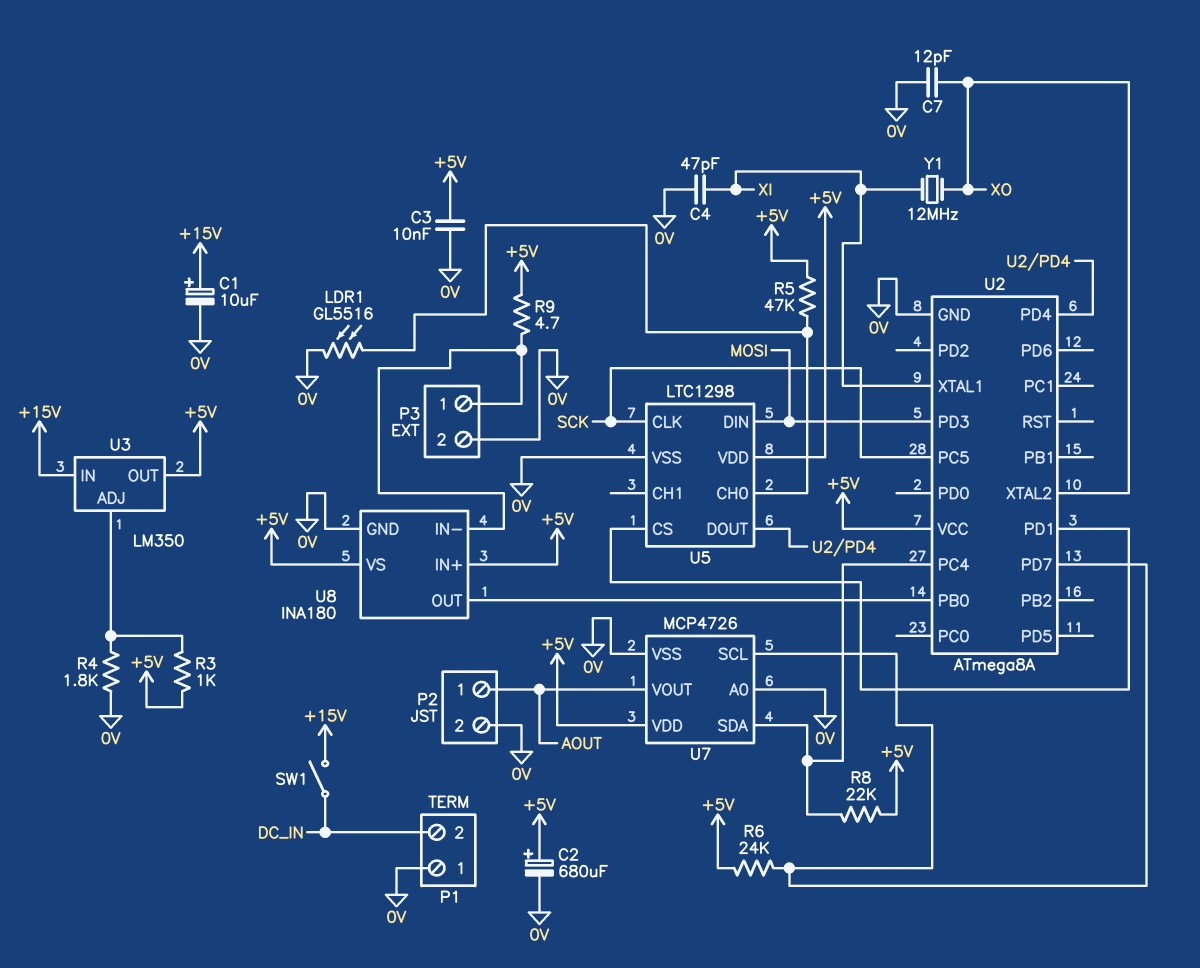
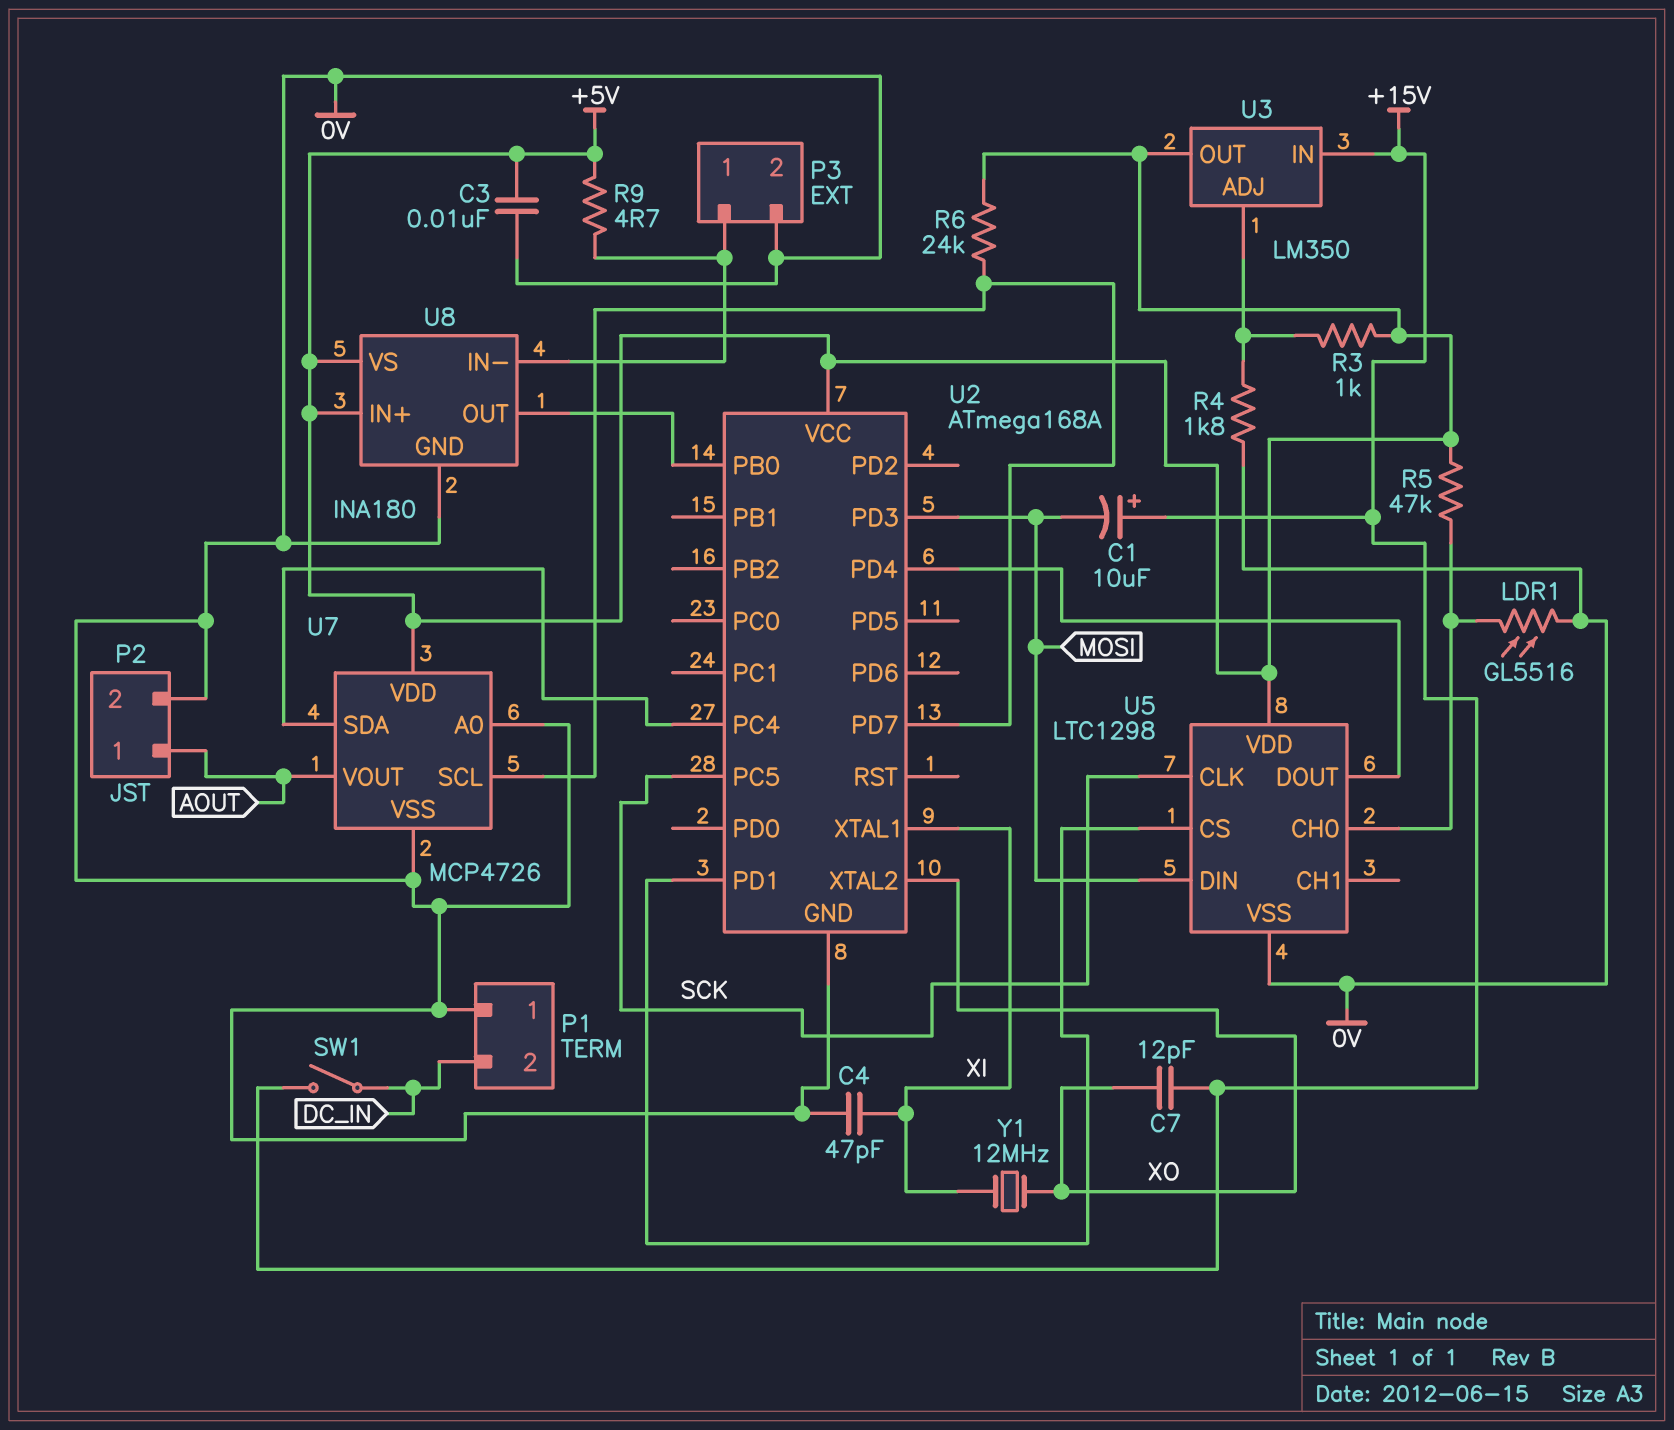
C1: 10uF (plus +15V, minus 0V) -> 10uF (plus +15V, minus MOSI)
C2: 680uF (plus +5V, minus 0V) -> none
C7: 12pF (0V, XO) -> 12pF (+15V, XO)
R8: 22k (+5V, U2/PC4) -> none
U2: ATmega8A -> ATmega168A

